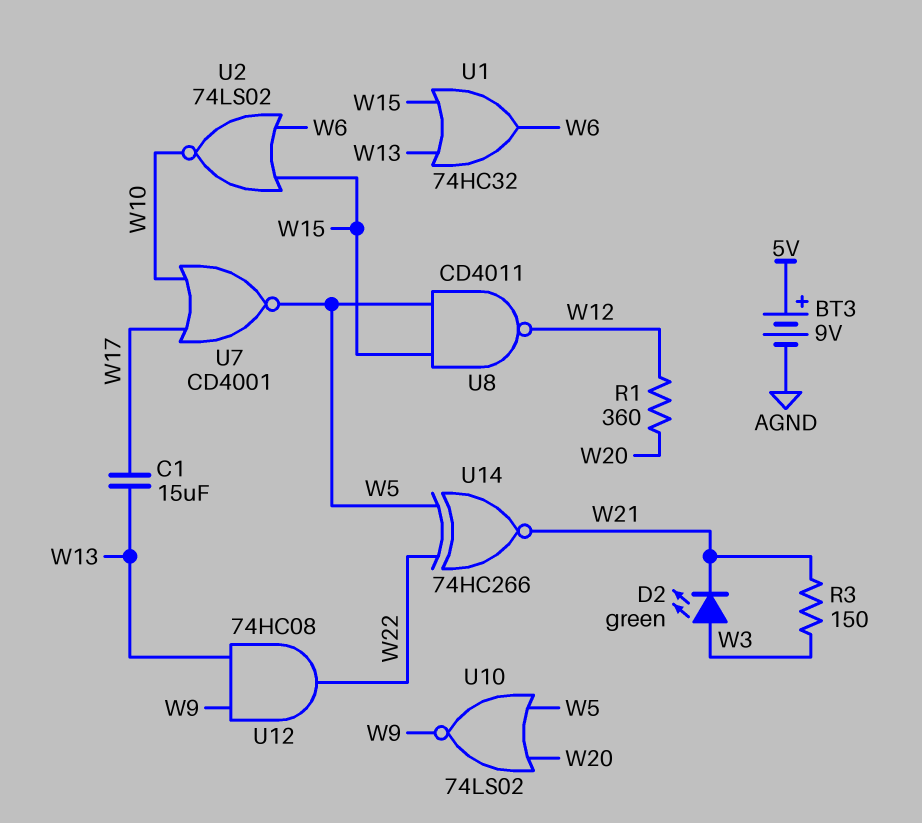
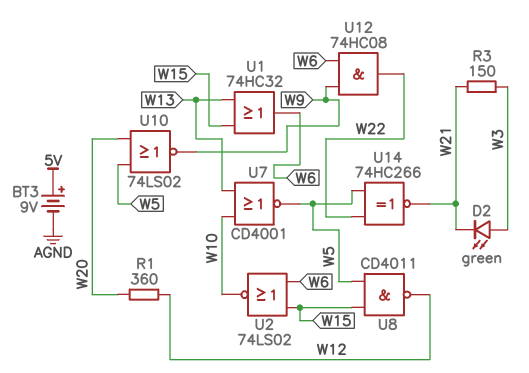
C1: 15uF (W13, W17) -> none
U7: NOR CD4001 (in W10, in W17, out W5) -> NOR CD4001 (in W10, in W13, out W5)
U12: AND 74HC08 (in W9, in W13, out W22) -> AND 74HC08 (in W6, in W9, out W22)

